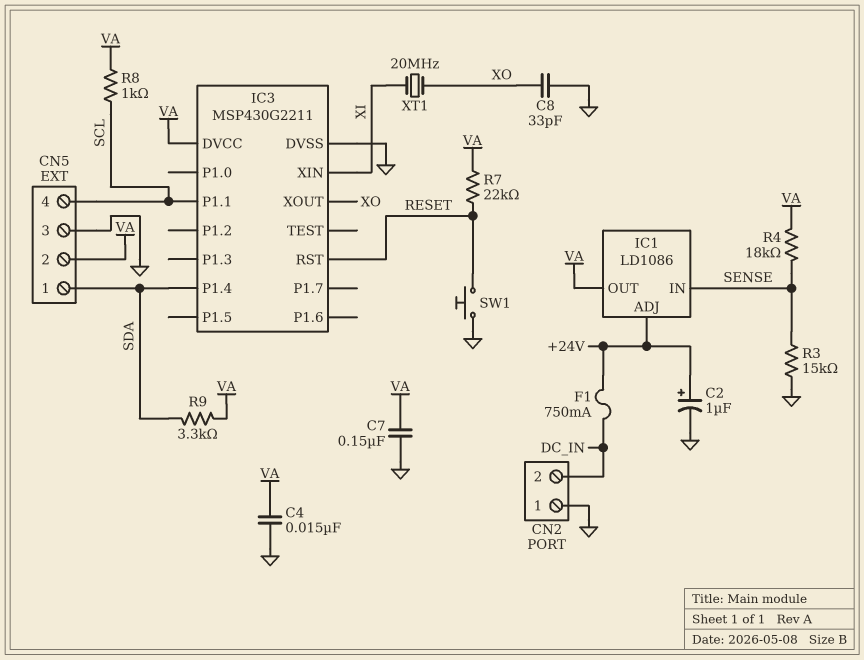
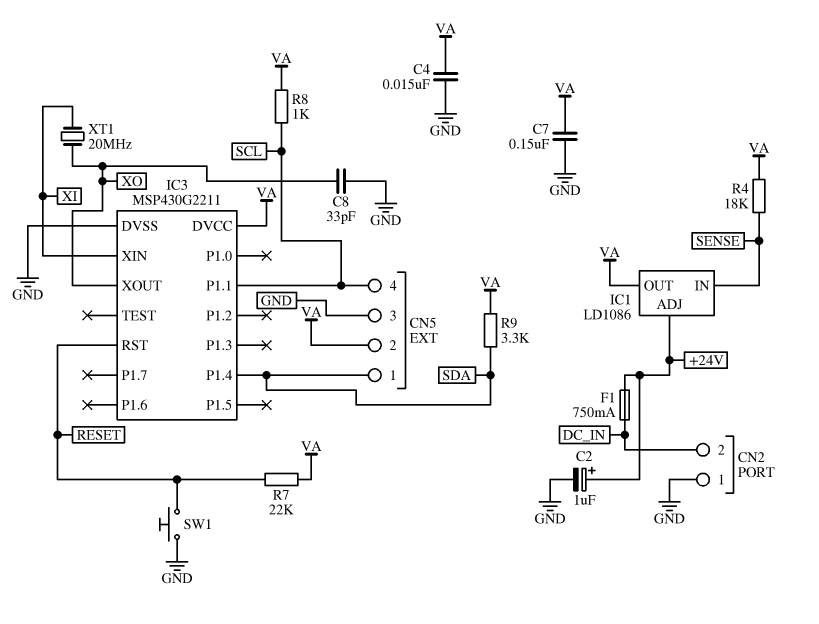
R3: 15k (GND, SENSE) -> none

